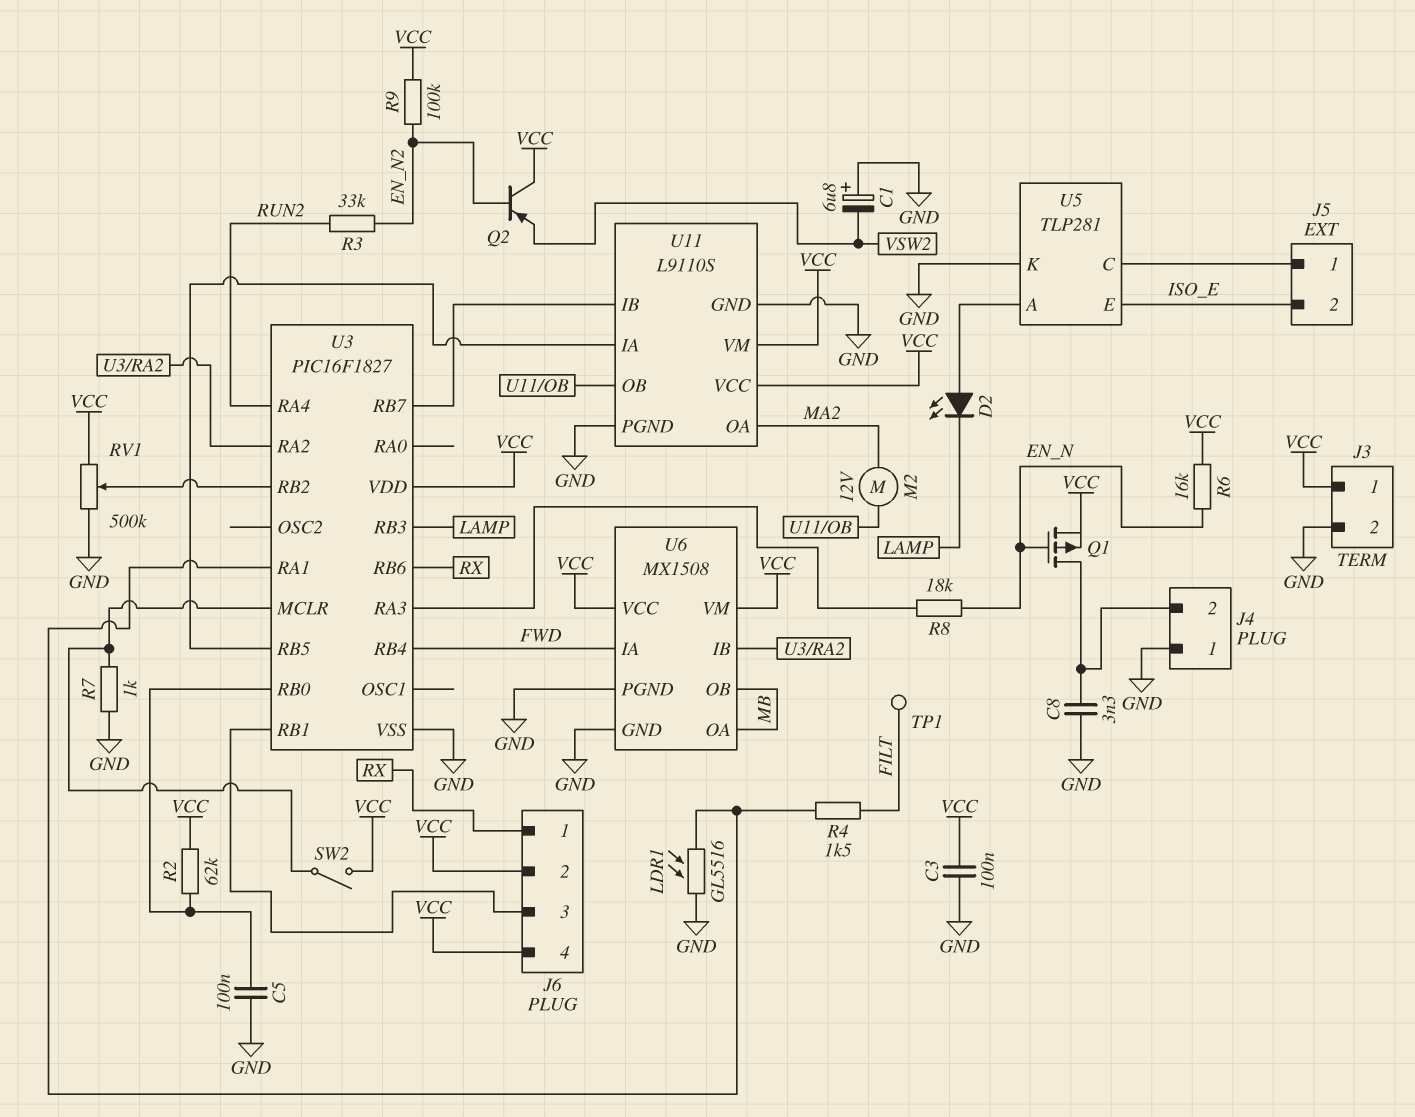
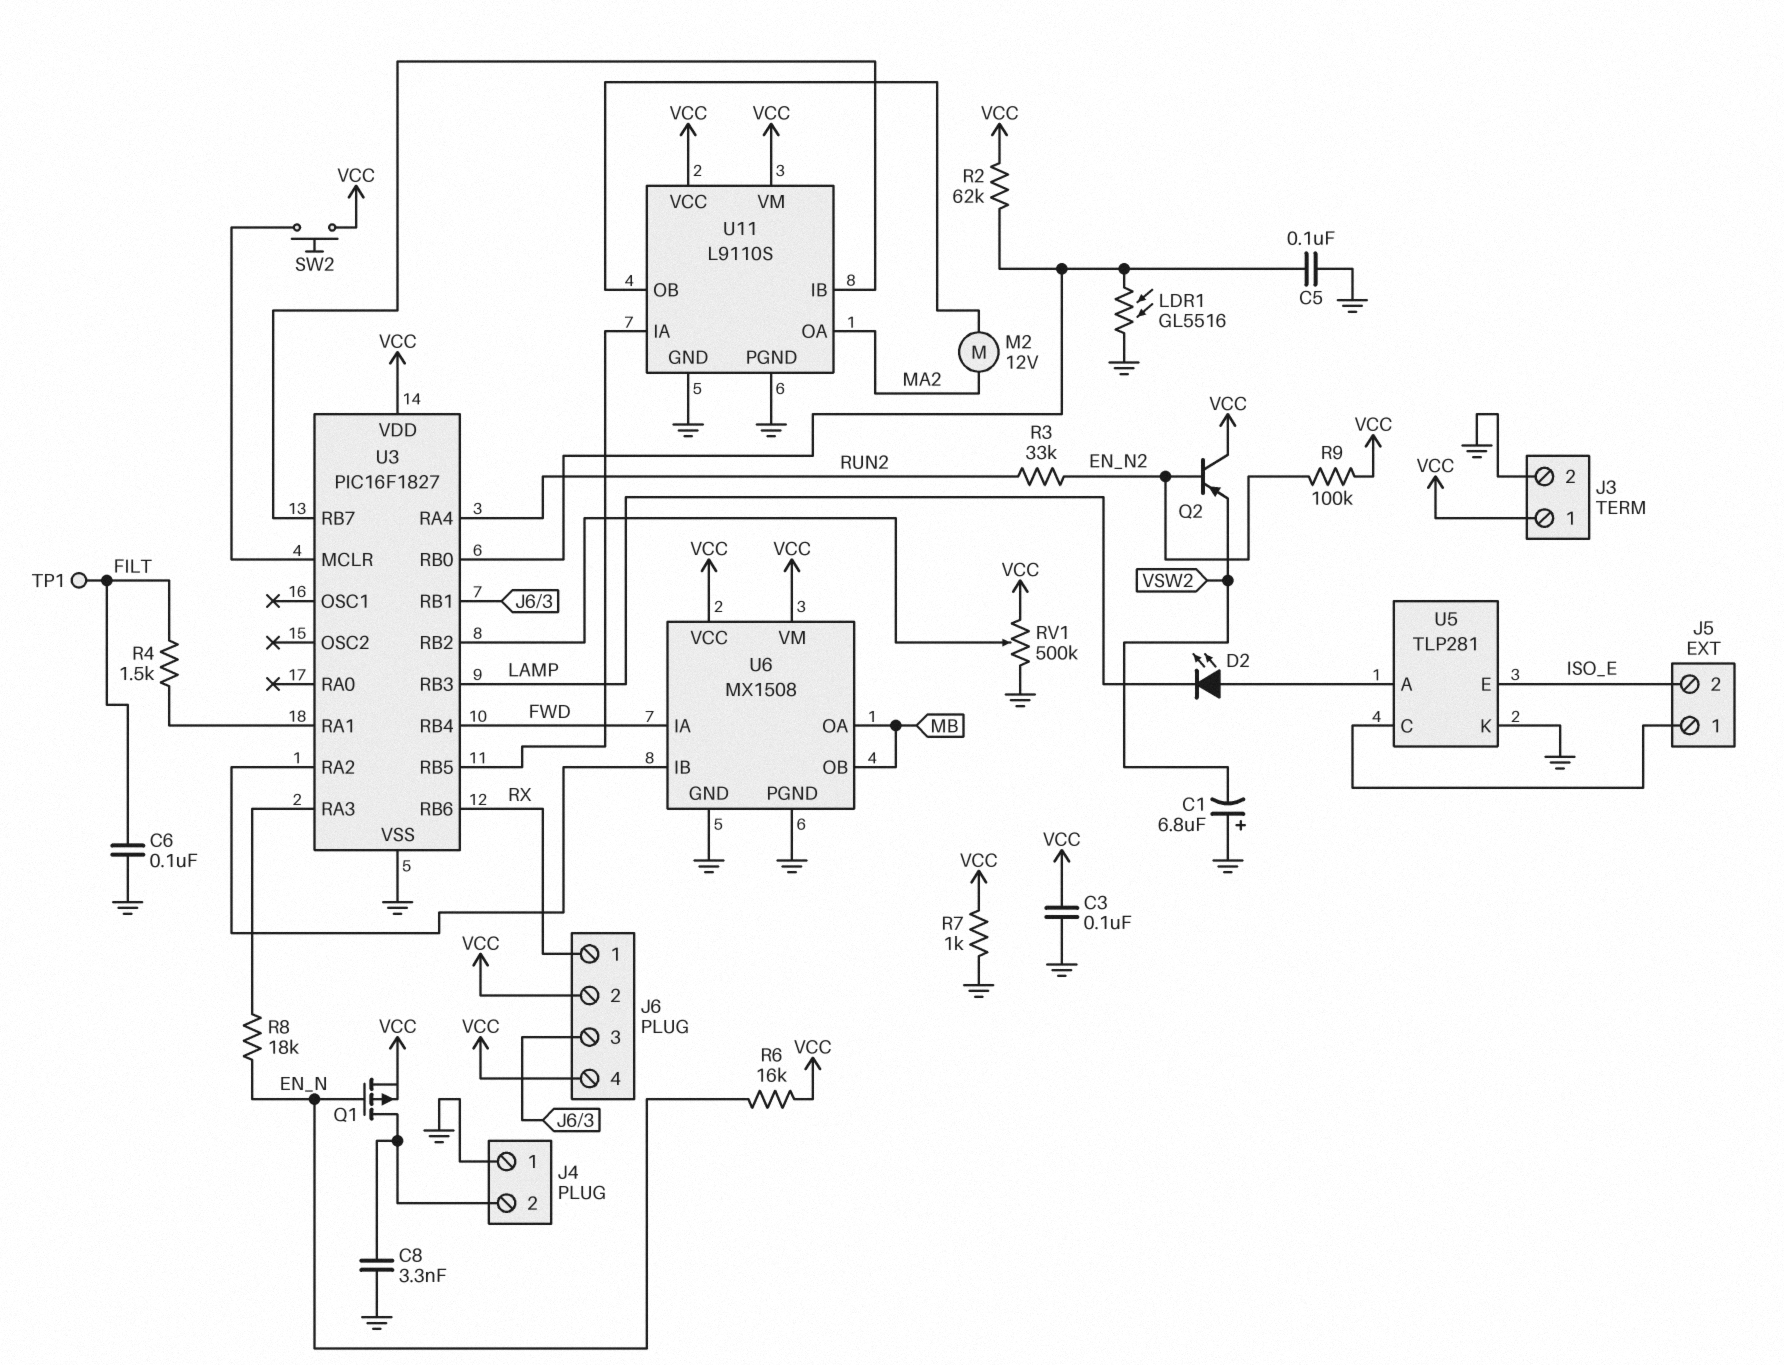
C6: none -> 100nF (FILT, GND)
LDR1: GL5516 (GND, U3/RA1) -> GL5516 (GND, U3/RB0)
R7: 1k (GND, U3/MCLR) -> 1k (GND, VCC)
SW2: switch (U3/MCLR, VCC) -> button (U3/MCLR, VCC)

